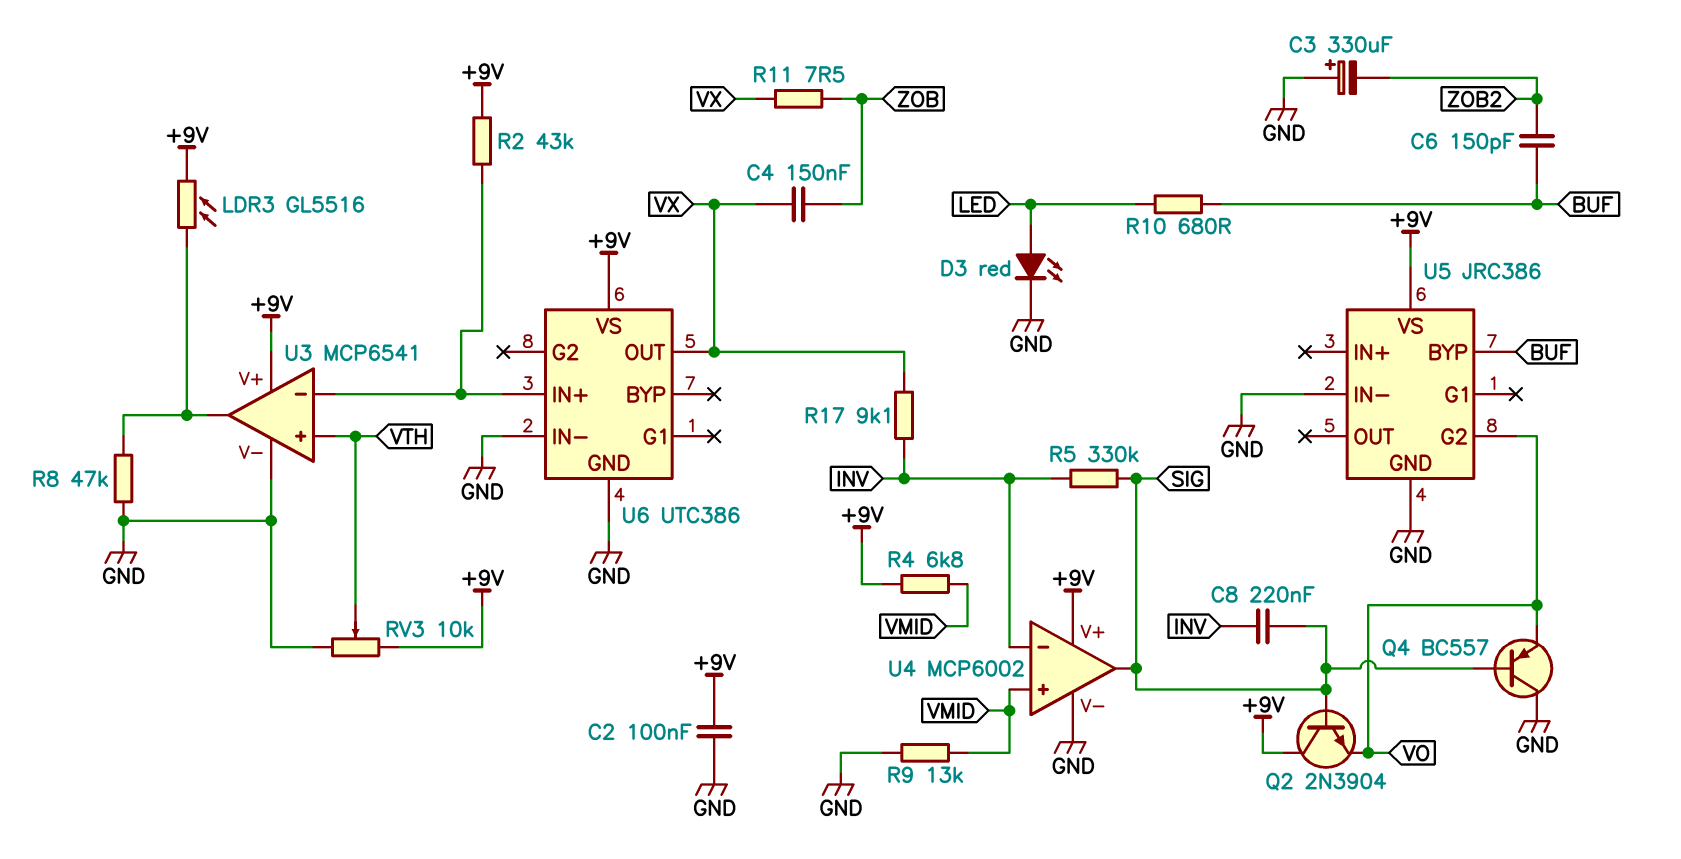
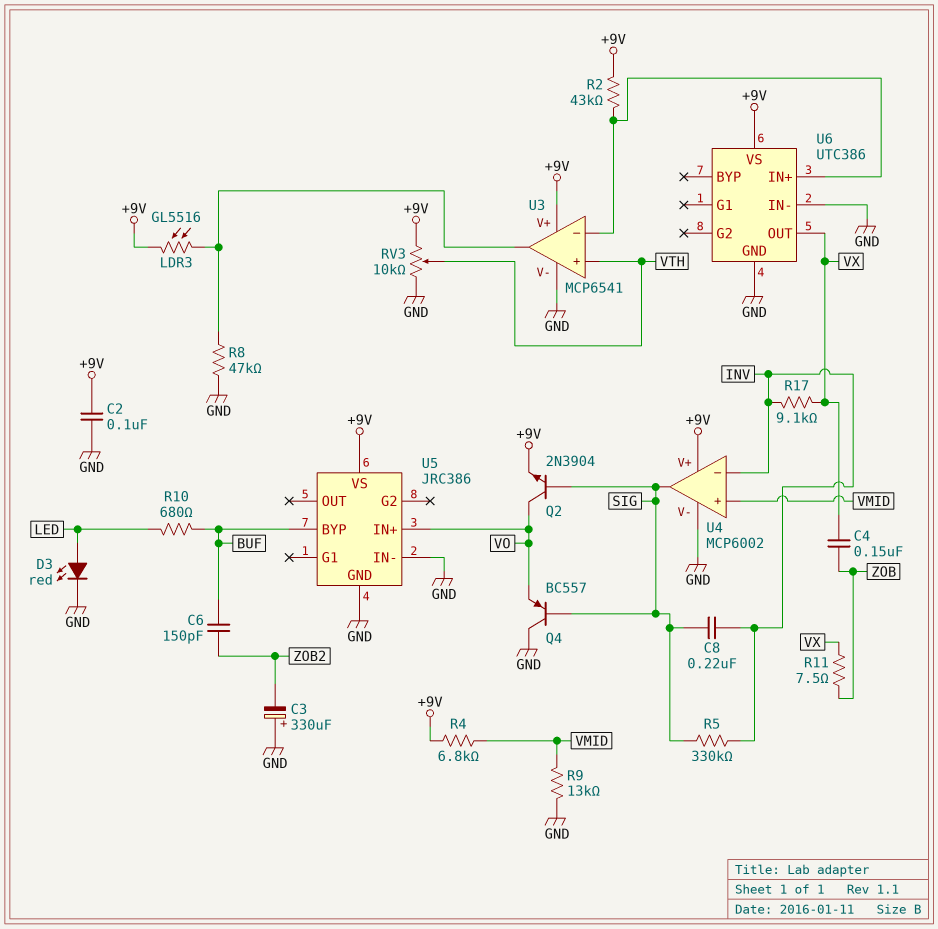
Q2: NPN 2N3904 (B SIG, C +9V, E VO) -> NPN 2N3904 (B SIG, C VO, E +9V)
U5 pin G2: VO -> none
U5 pin IN+: none -> VO

